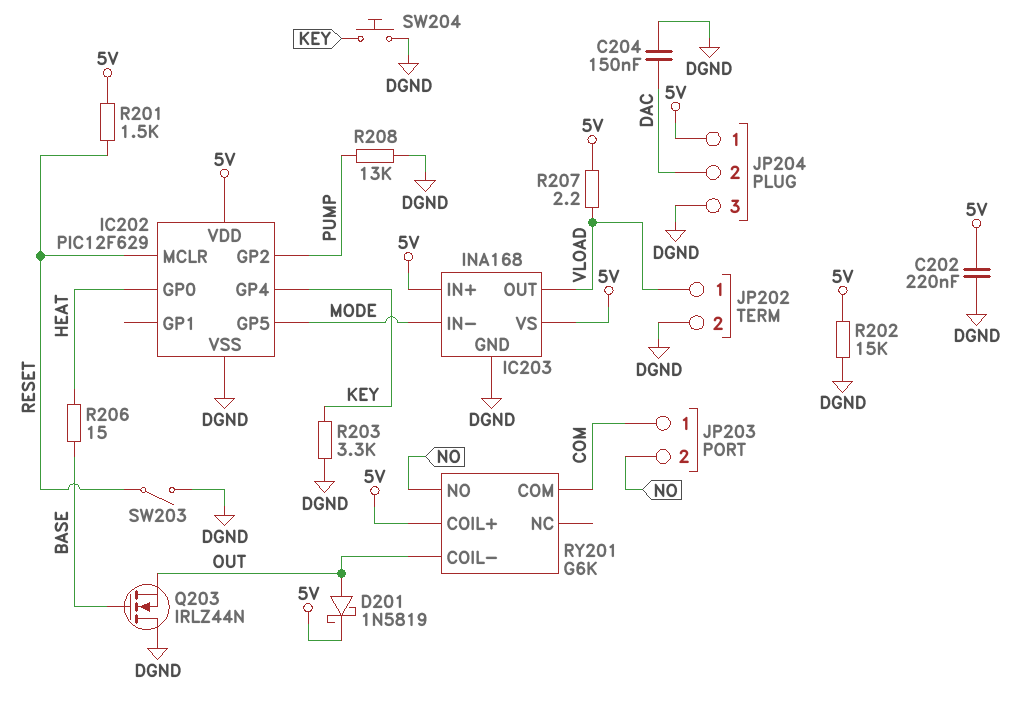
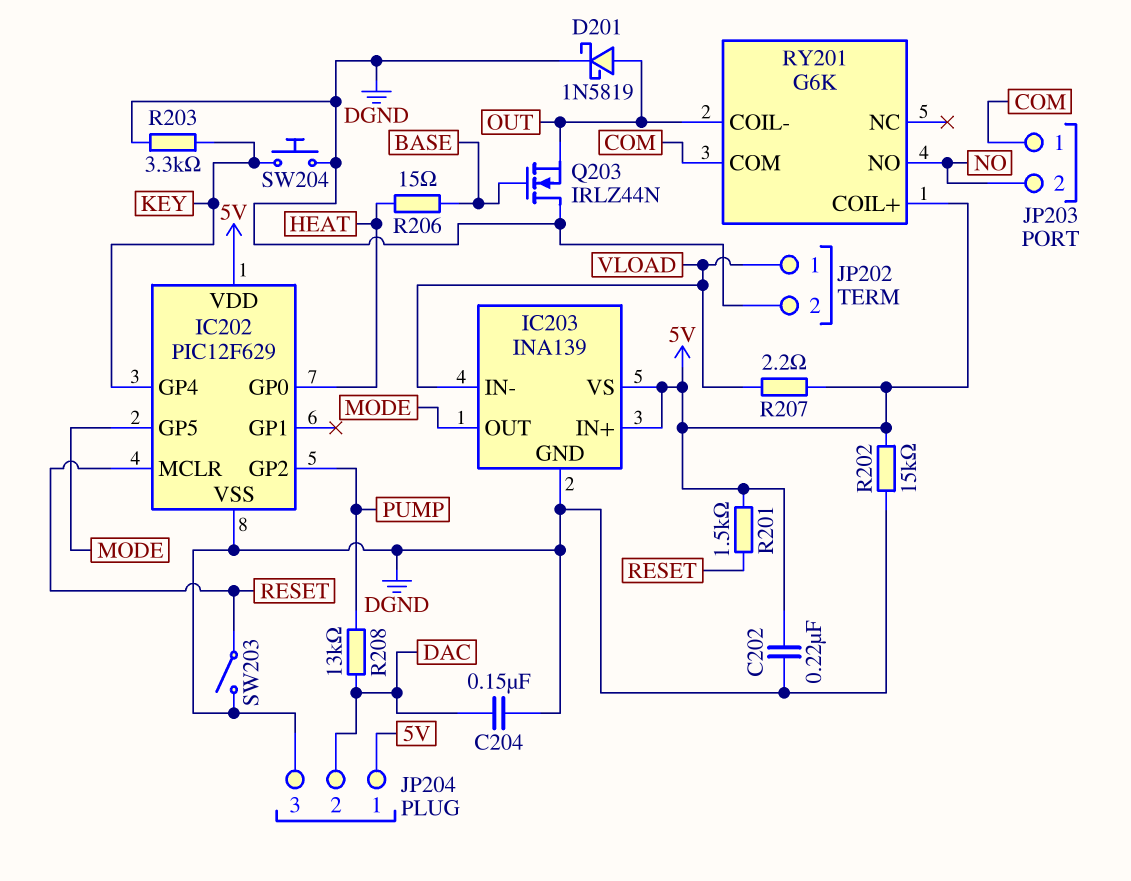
D201: schottky 1N5819 (A OUT, K 5V) -> schottky 1N5819 (A OUT, K DGND)
IC203: INA168 -> INA139
IC203 pin IN-: MODE -> VLOAD
IC203 pin OUT: VLOAD -> MODE
R208: 13k (DGND, PUMP) -> 13k (DAC, PUMP)

